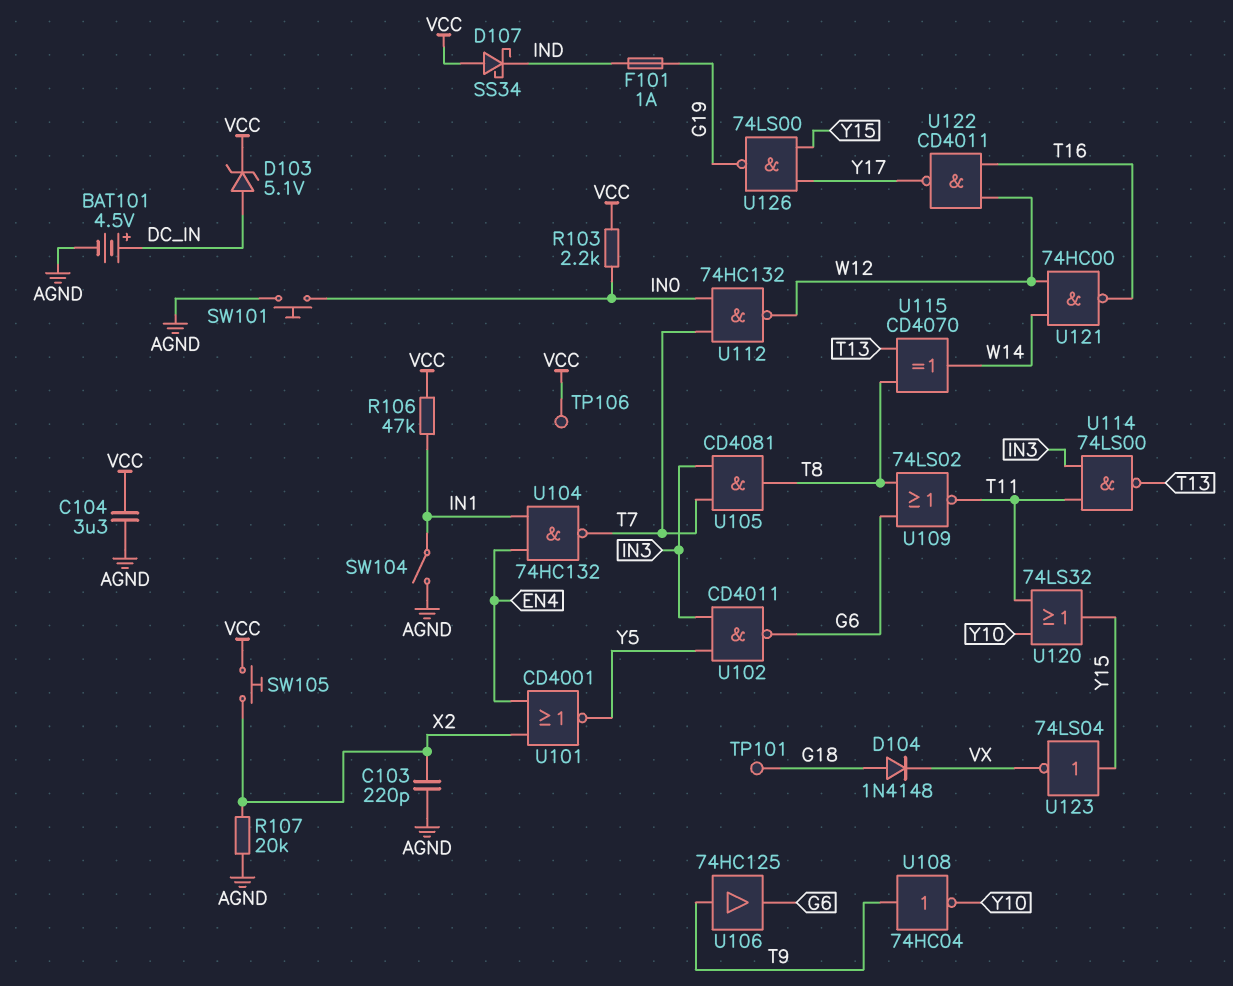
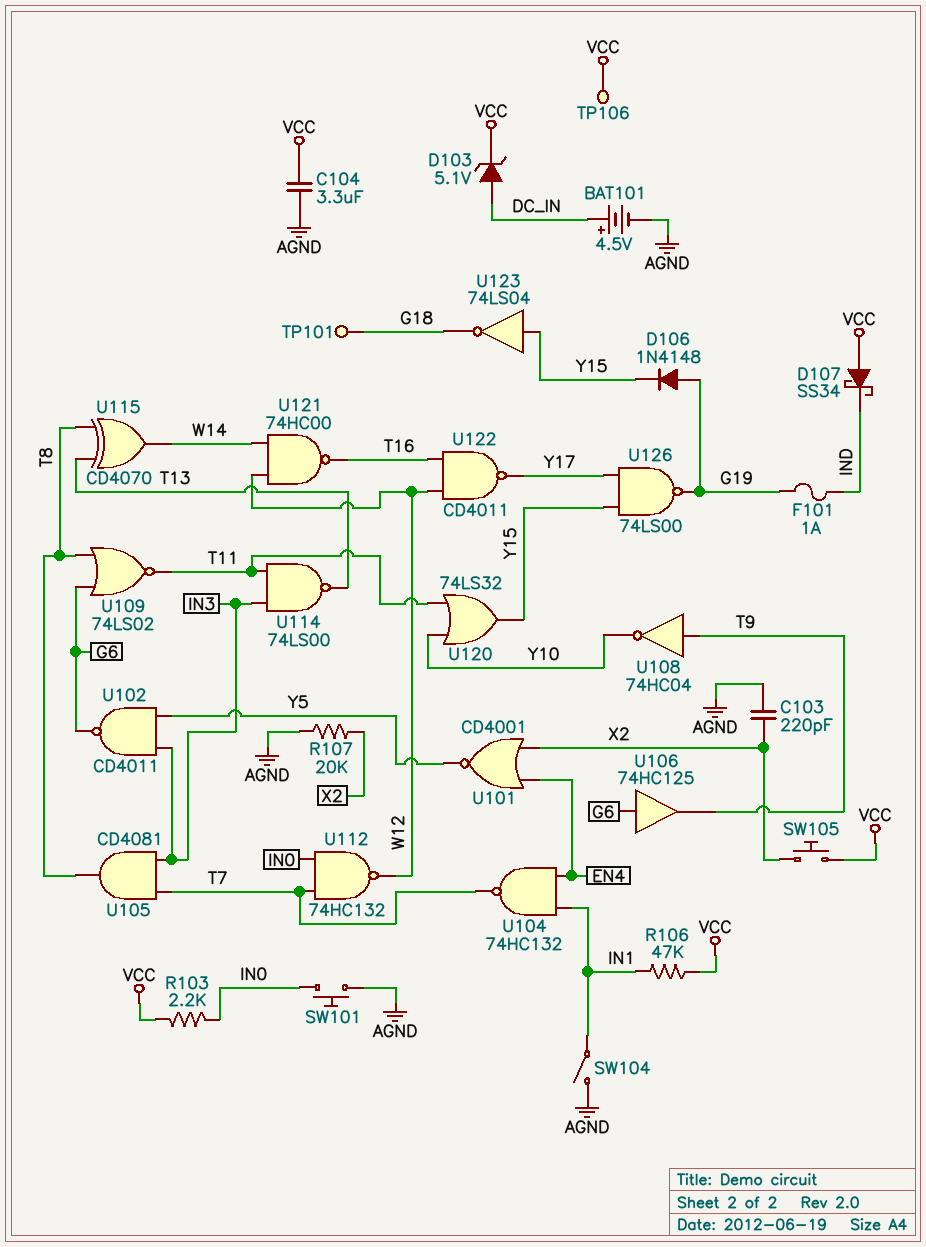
D104: diode 1N4148 (A G18, K VX) -> none
D106: none -> diode 1N4148 (A G19, K Y15)
U106: buffer 74HC125 (in T9, out G6) -> buffer 74HC125 (in G6, out T9)
U123: NOT 74LS04 (in Y15, out VX) -> NOT 74LS04 (in Y15, out G18)

